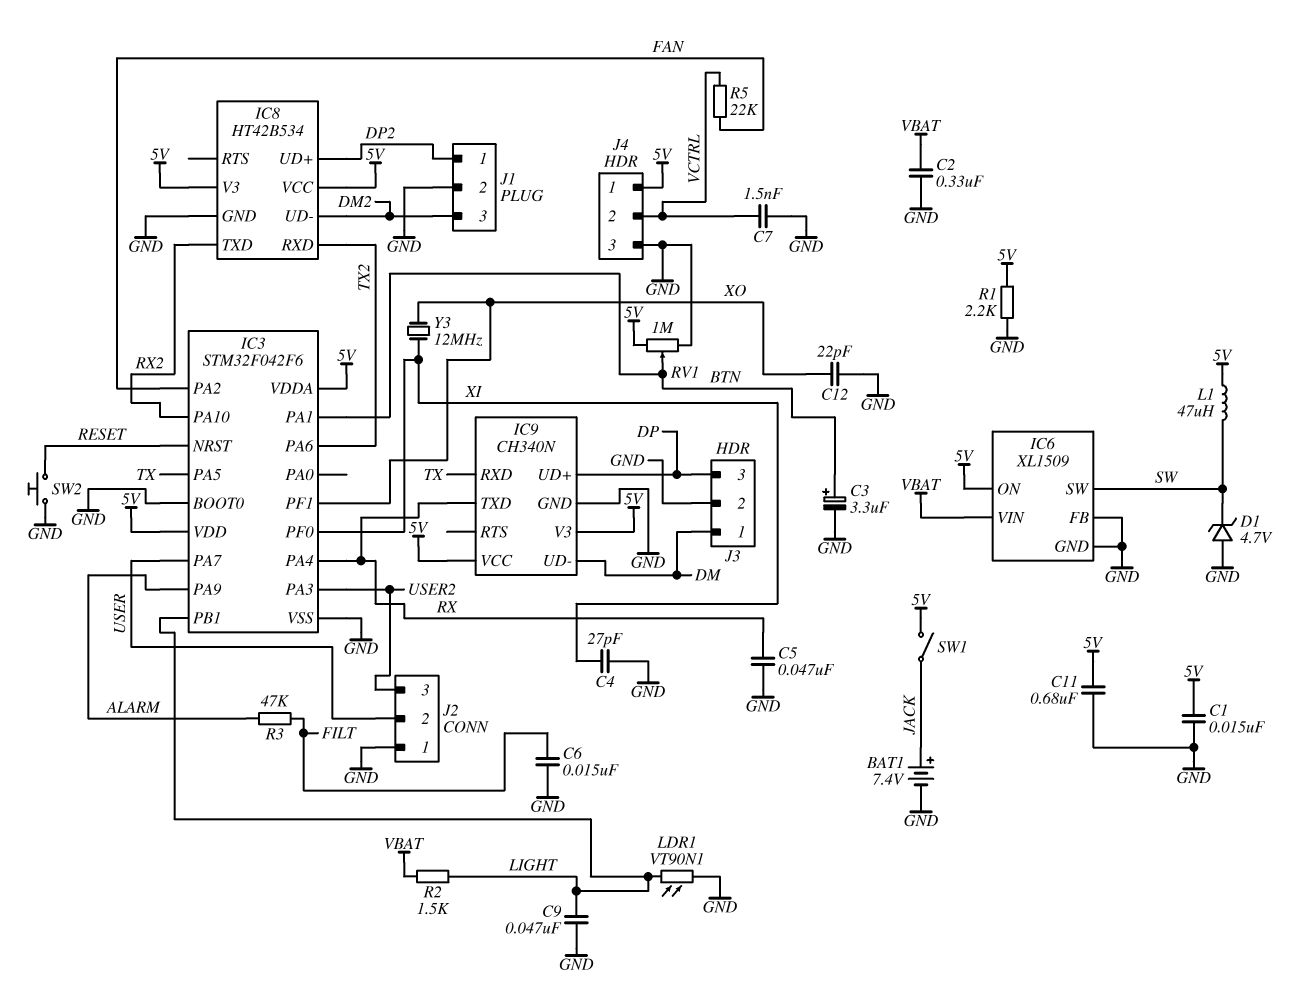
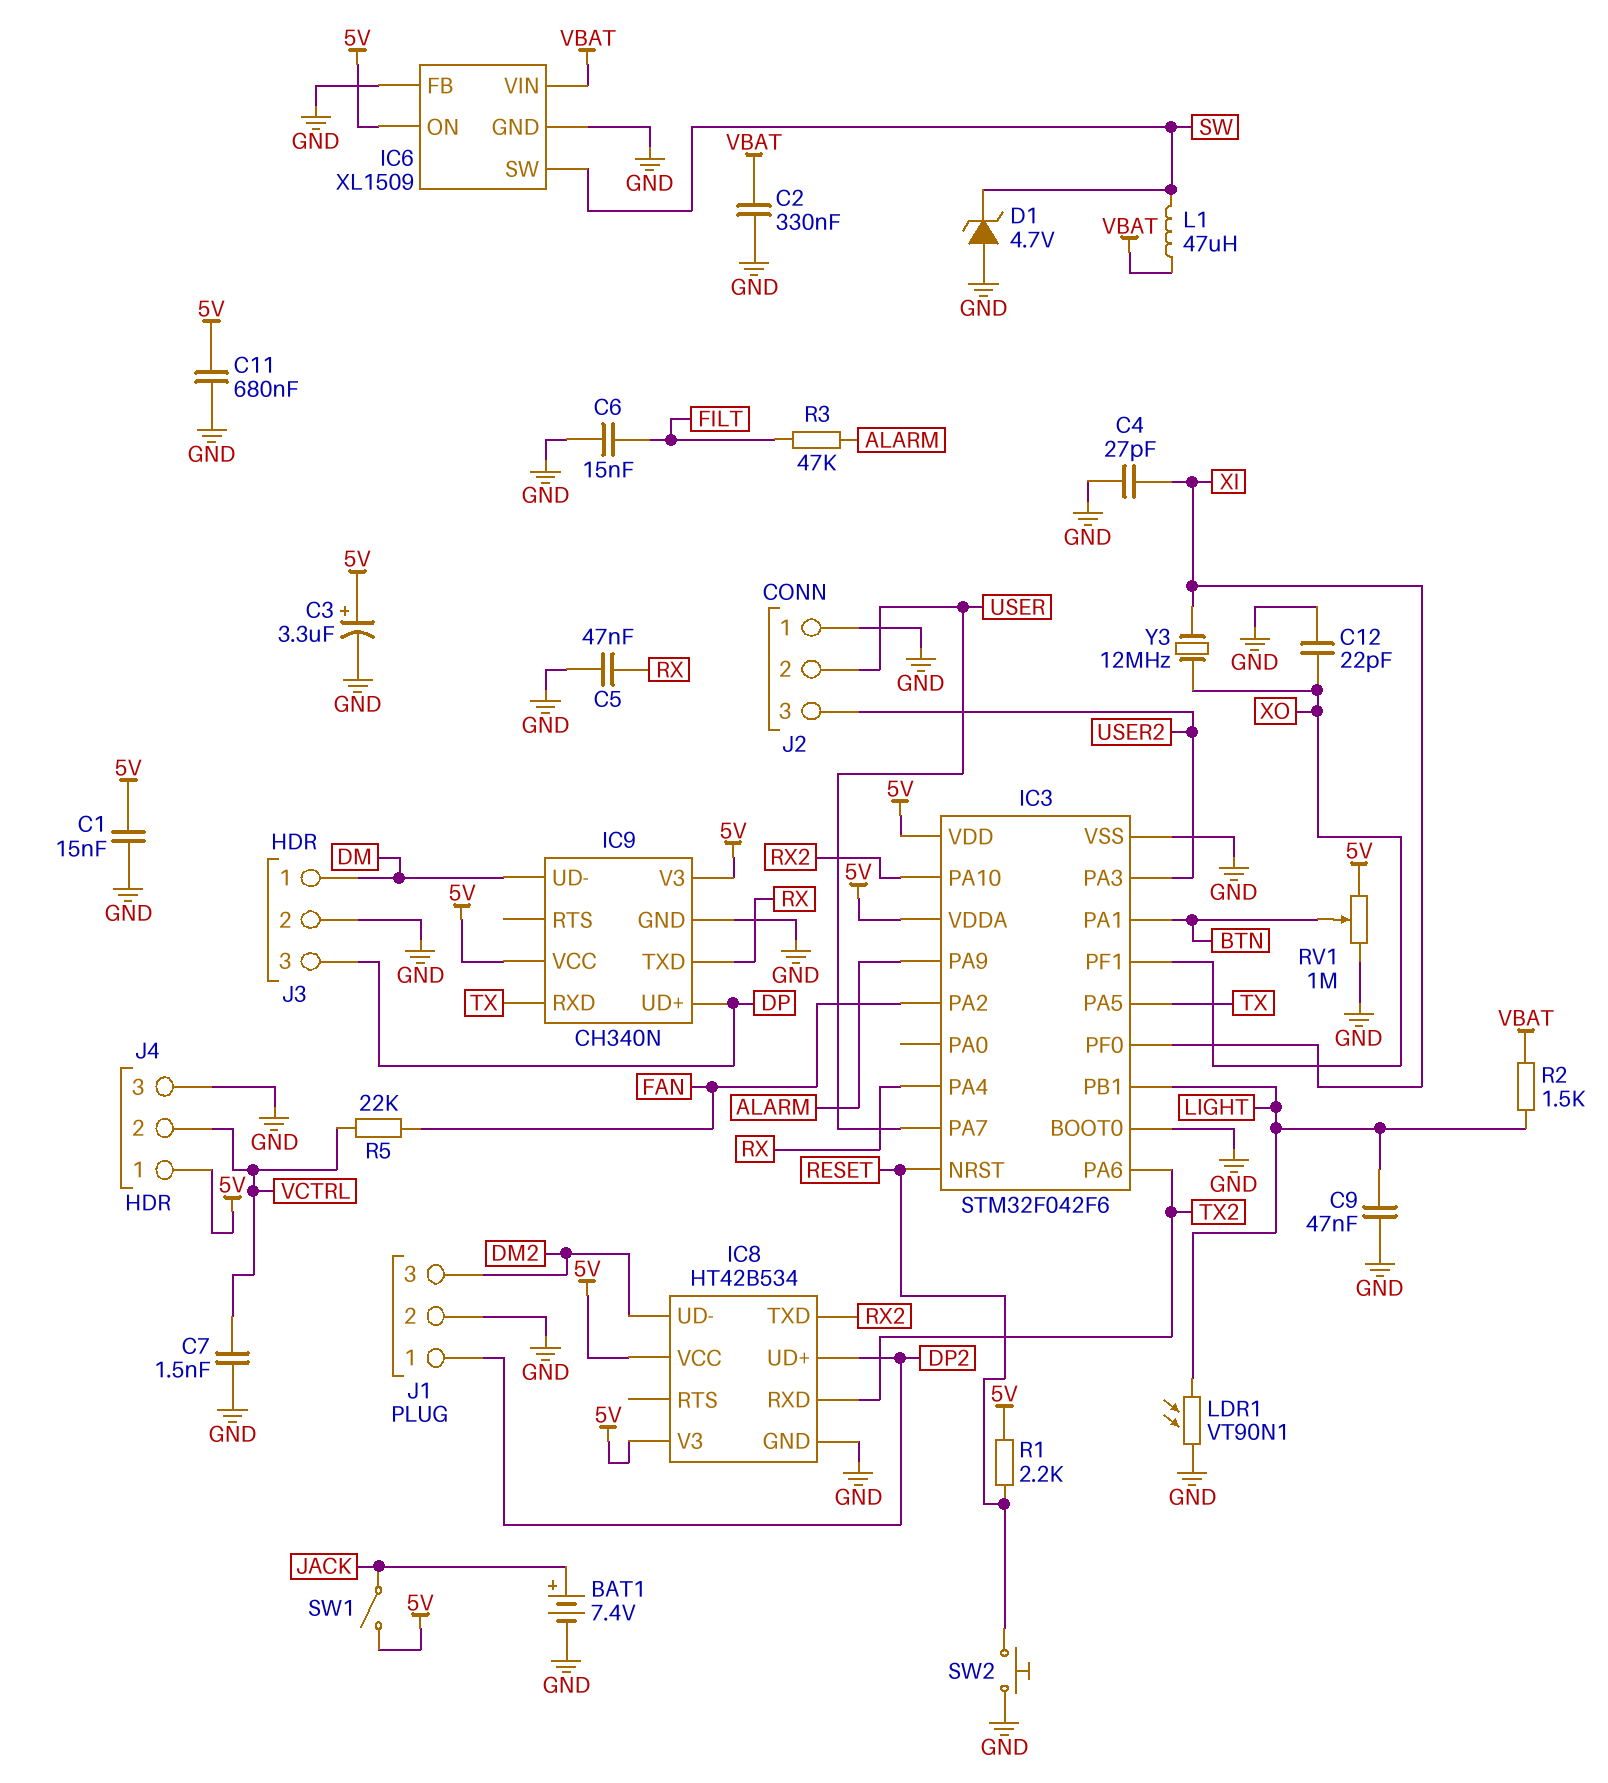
C3: 3.3uF (plus BTN, minus GND) -> 3.3uF (plus 5V, minus GND)
L1: 47uH (5V, SW) -> 47uH (SW, VBAT)
R1: 2.2k (5V, GND) -> 2.2k (5V, RESET)

